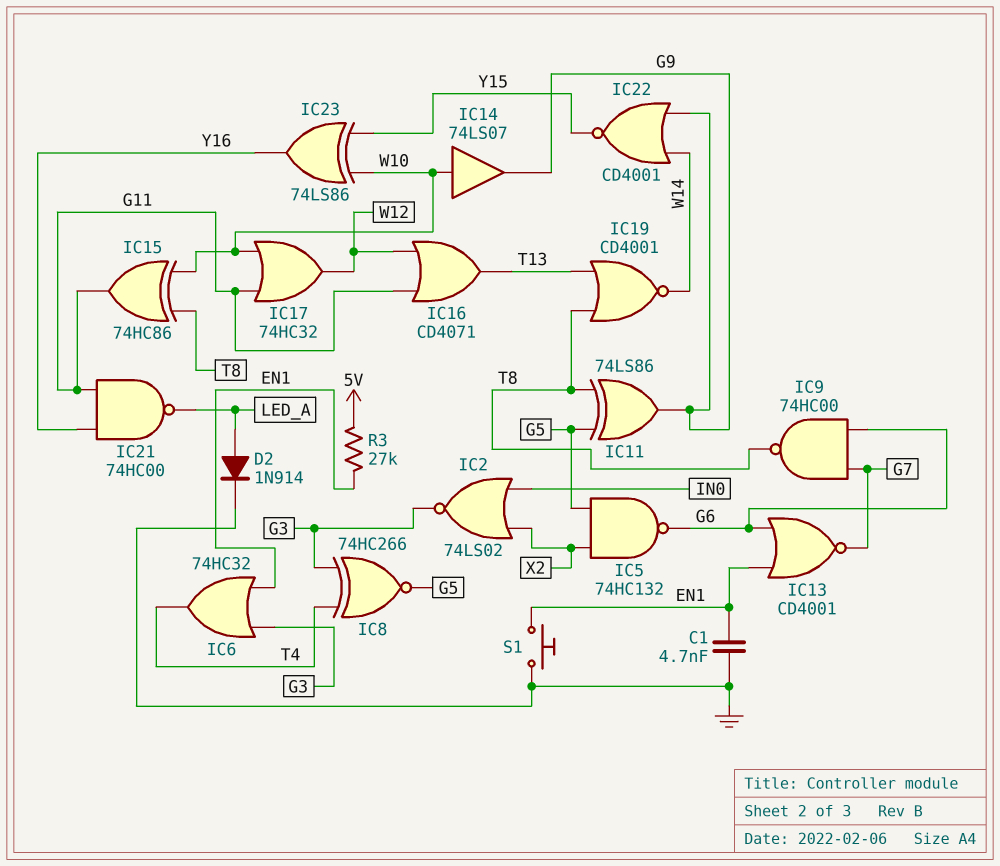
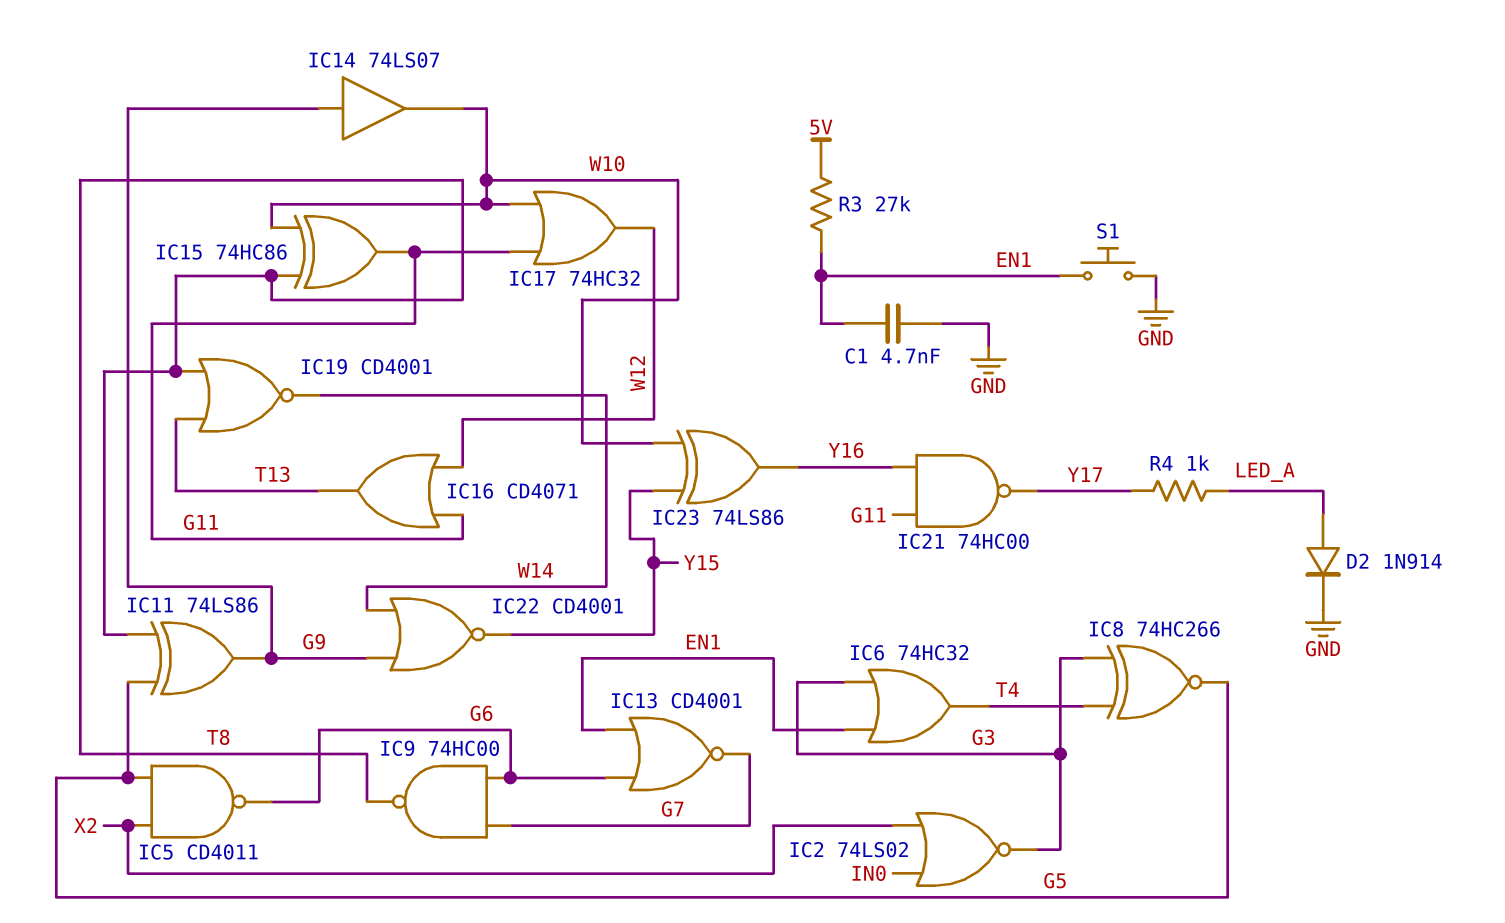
IC5: NAND 74HC132 (in G5, in X2, out G6) -> NAND CD4011 (in G5, in X2, out G6)
IC14: buffer 74LS07 (in W10, out G9) -> buffer 74LS07 (in G9, out W10)
IC21: NAND 74HC00 (in G11, in Y16, out LED_A) -> NAND 74HC00 (in G11, in Y16, out Y17)
R4: none -> 1k (LED_A, Y17)

